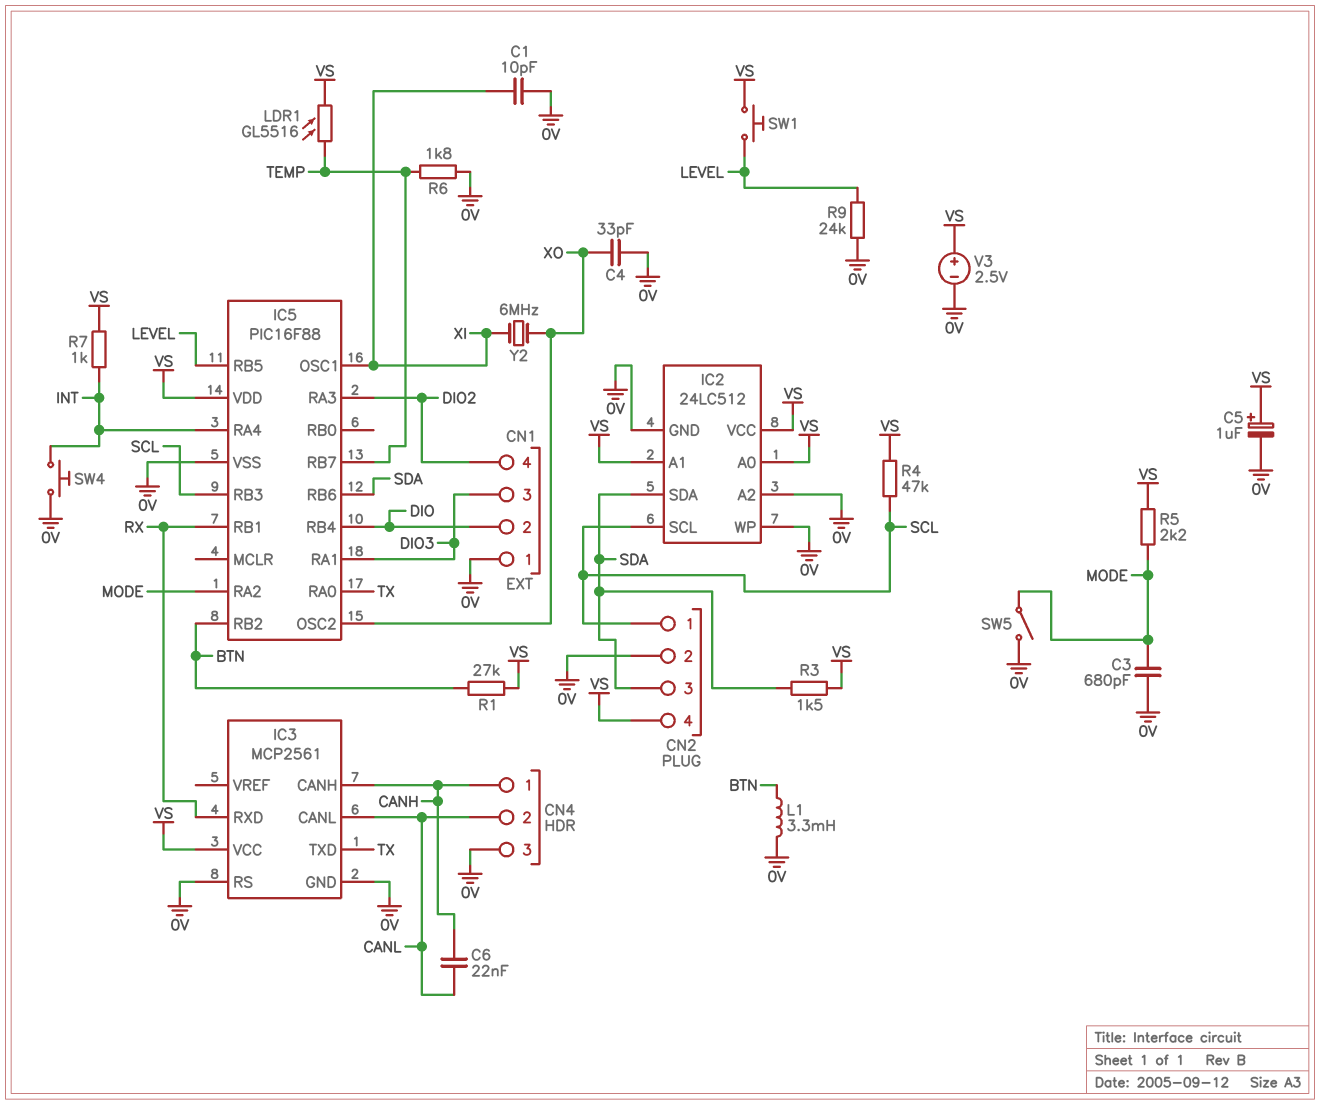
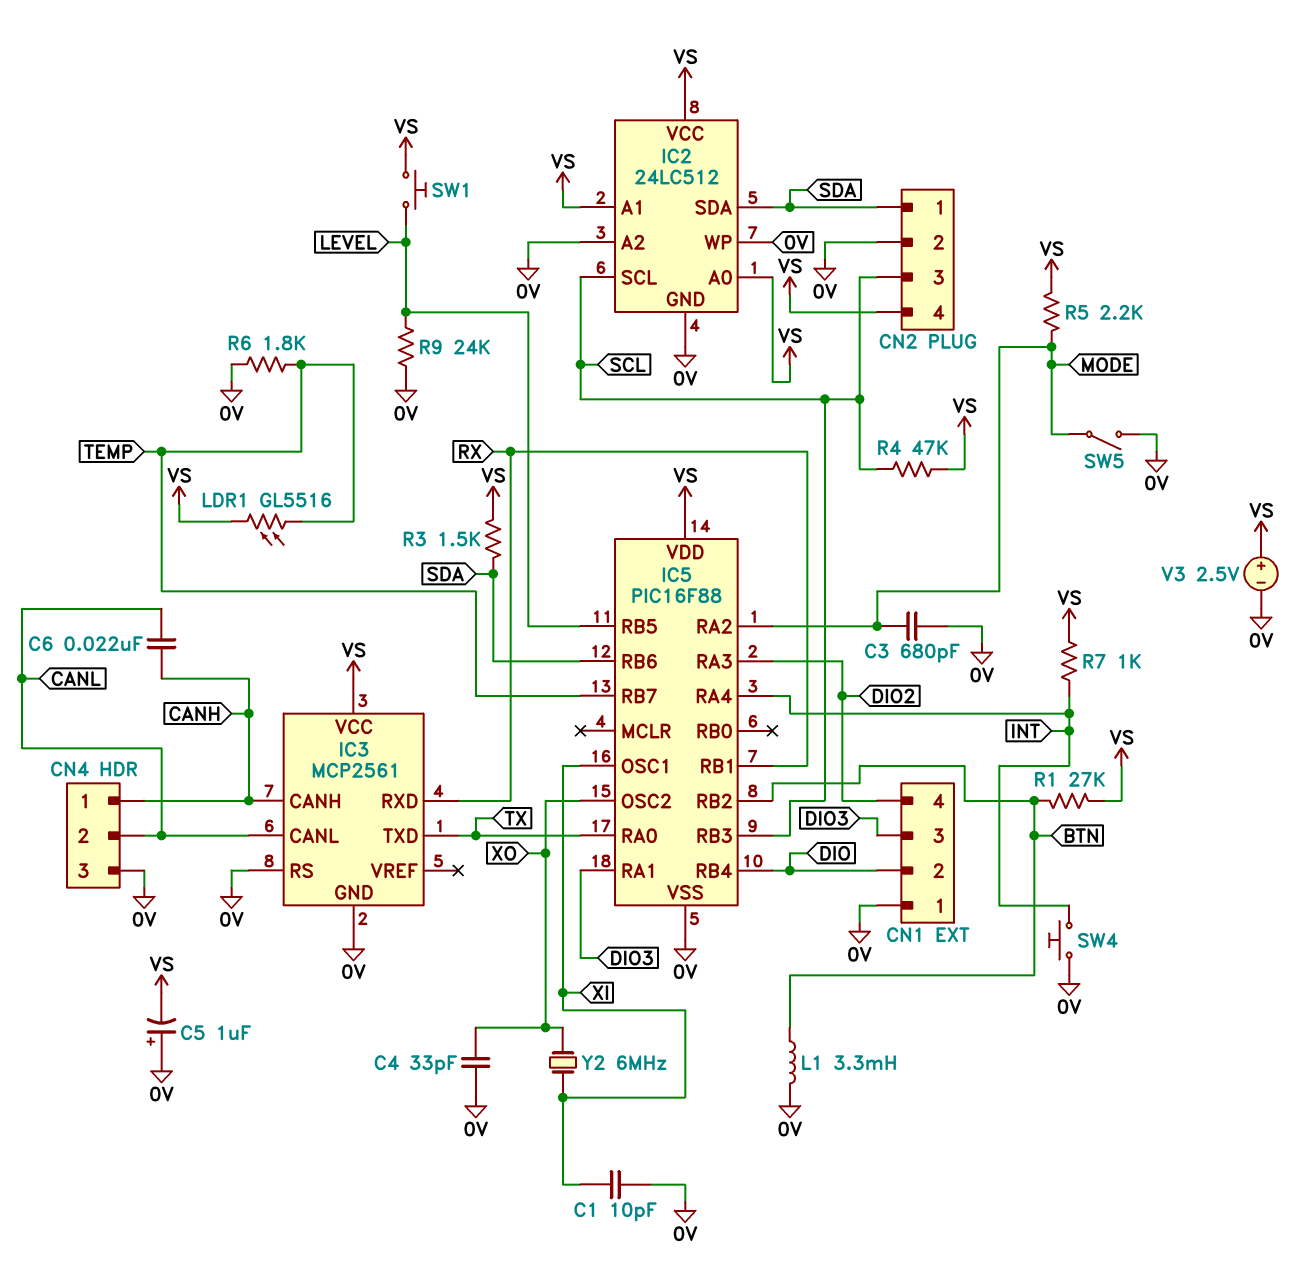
C5: 1uF (plus VS, minus 0V) -> 1uF (plus 0V, minus VS)
CN2 pin 1: SCL -> SDA
CN2 pin 3: SDA -> SCL

